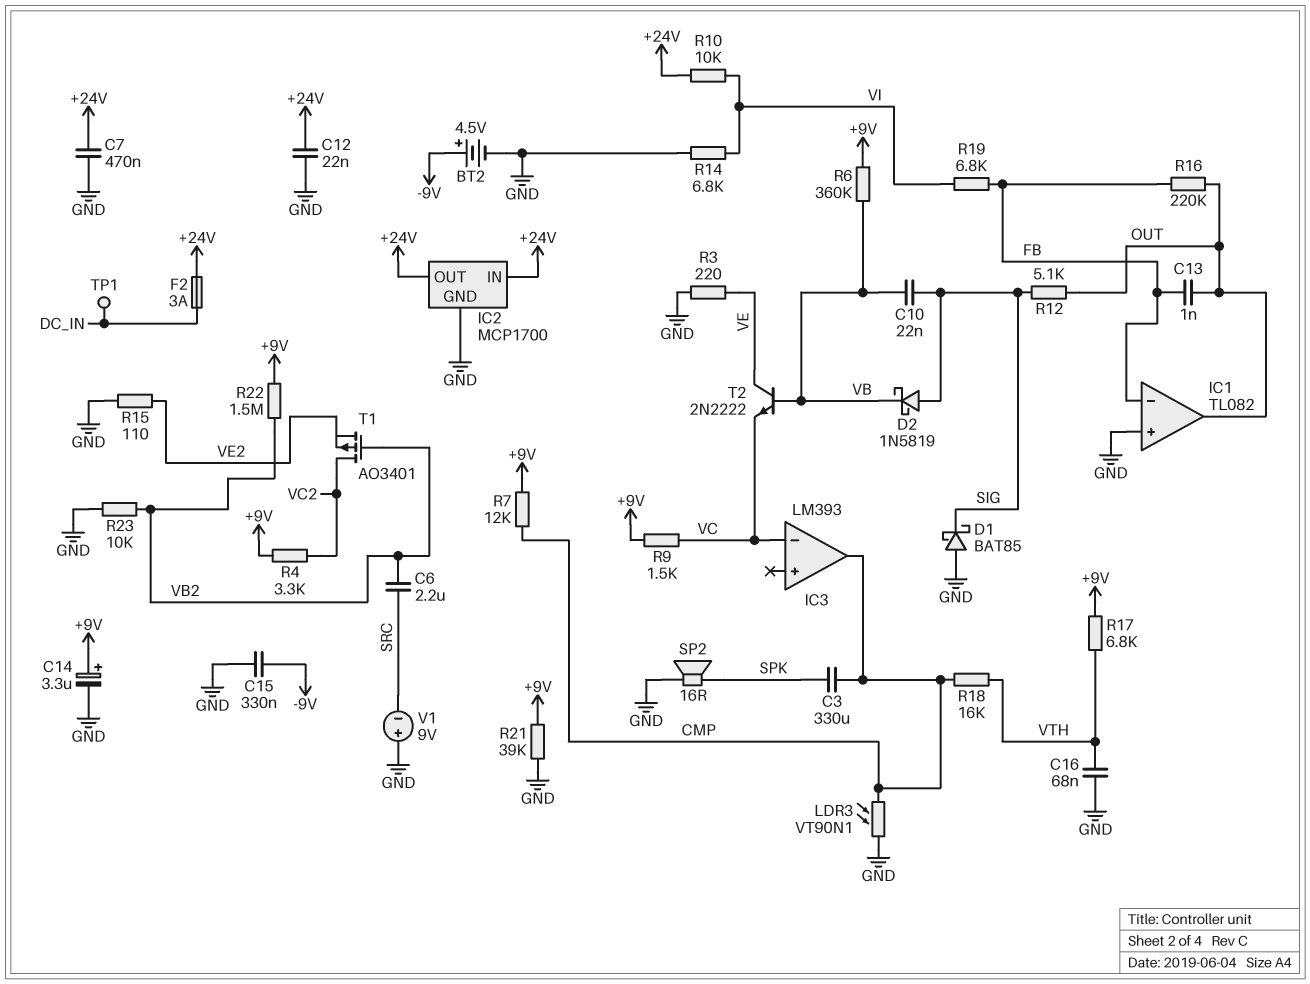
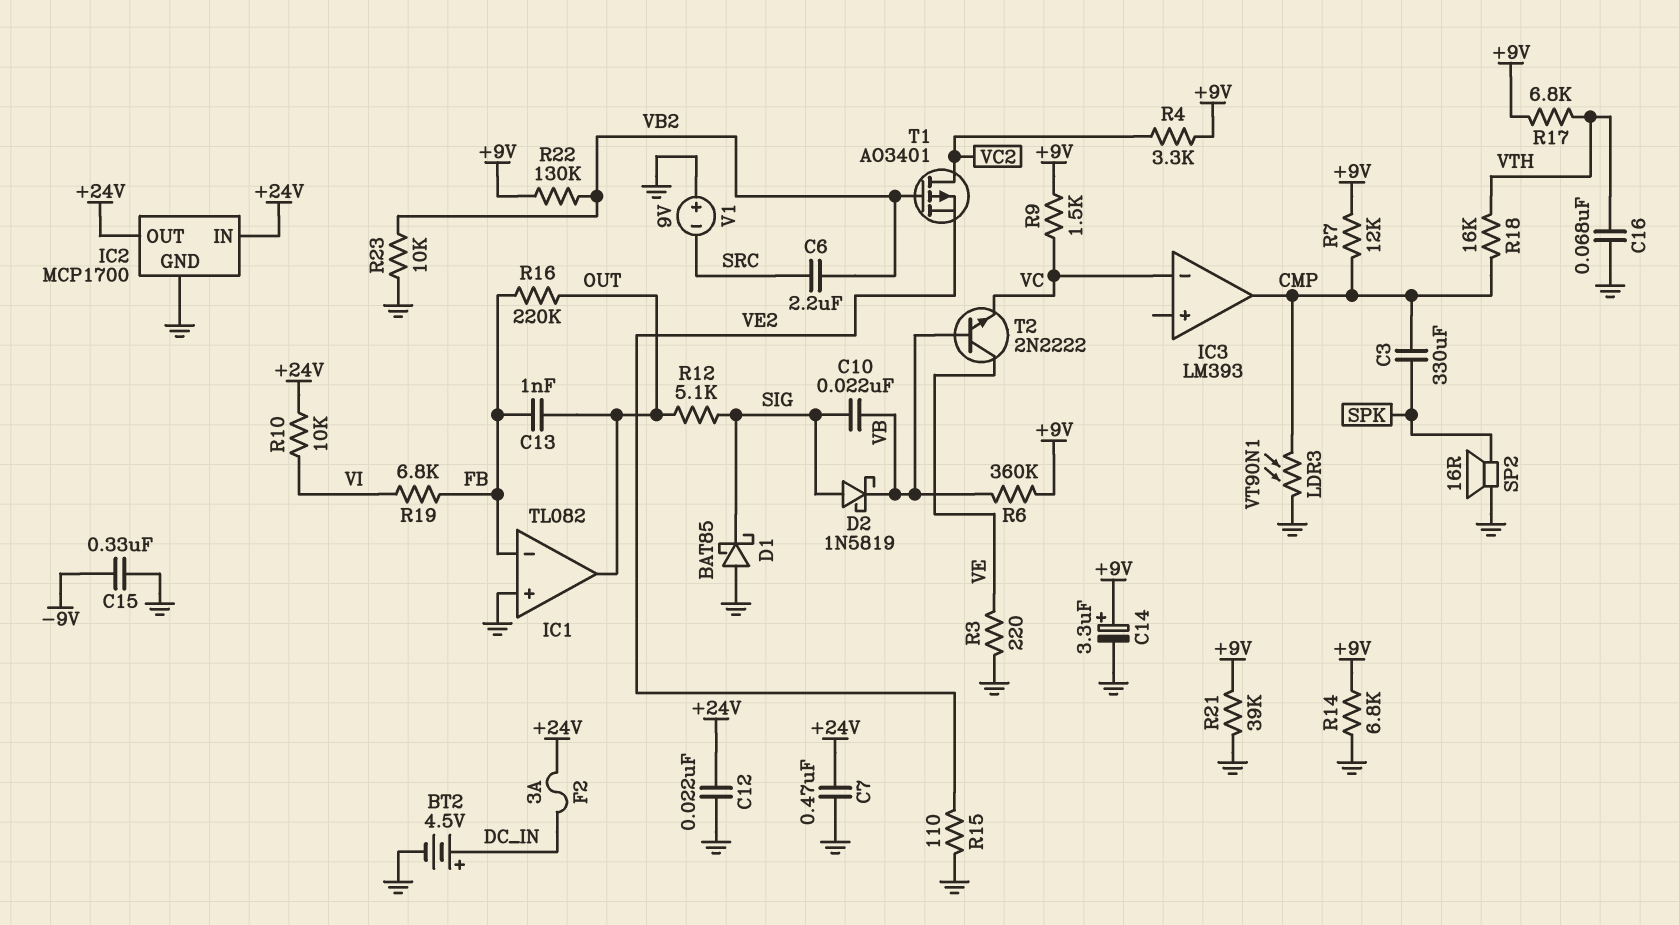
BT2: 4.5V (plus -9V, minus GND) -> 4.5V (plus DC_IN, minus GND)
R14: 6.8k (GND, VI) -> 6.8k (+9V, GND)
R22: 1.5M (+9V, VB2) -> 130k (+9V, VB2)
TP1: test point (DC_IN) -> none

